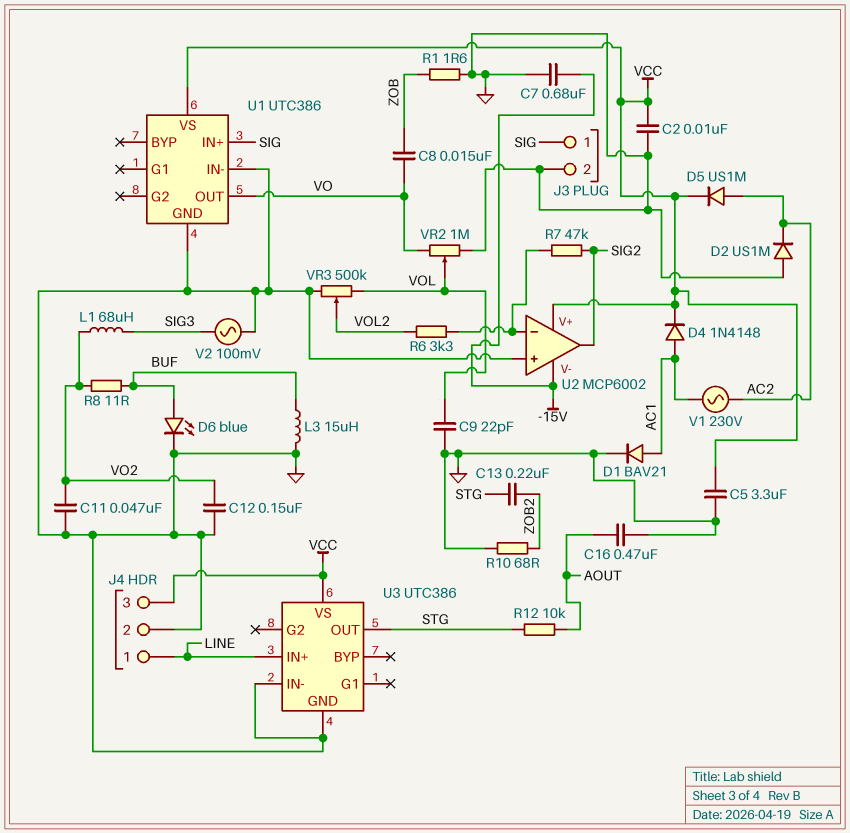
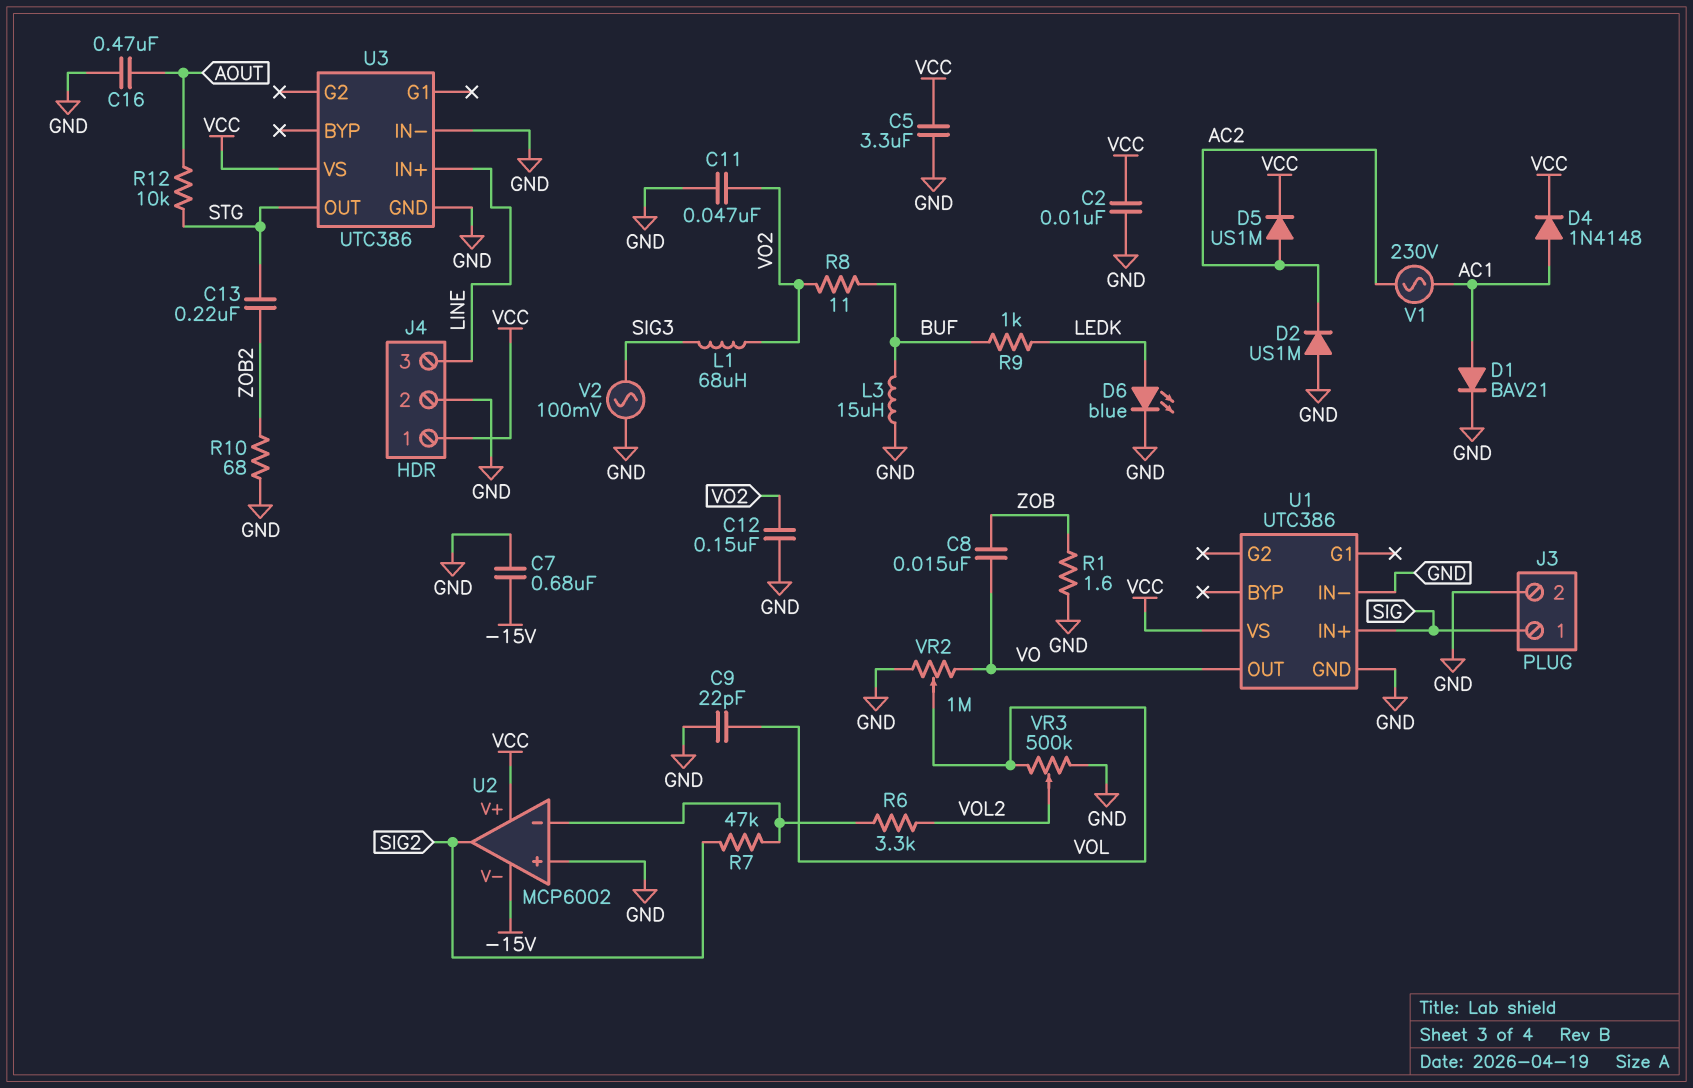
D6: LED blue (A BUF, K GND) -> LED blue (A LEDK, K GND)
J4 pin 1: LINE -> VCC
J4 pin 3: VCC -> LINE
R9: none -> 1k (BUF, LEDK)

